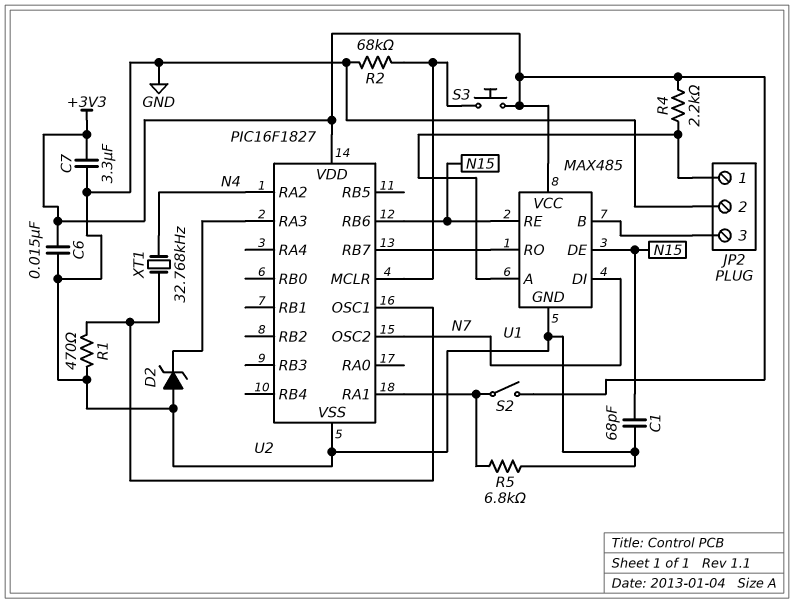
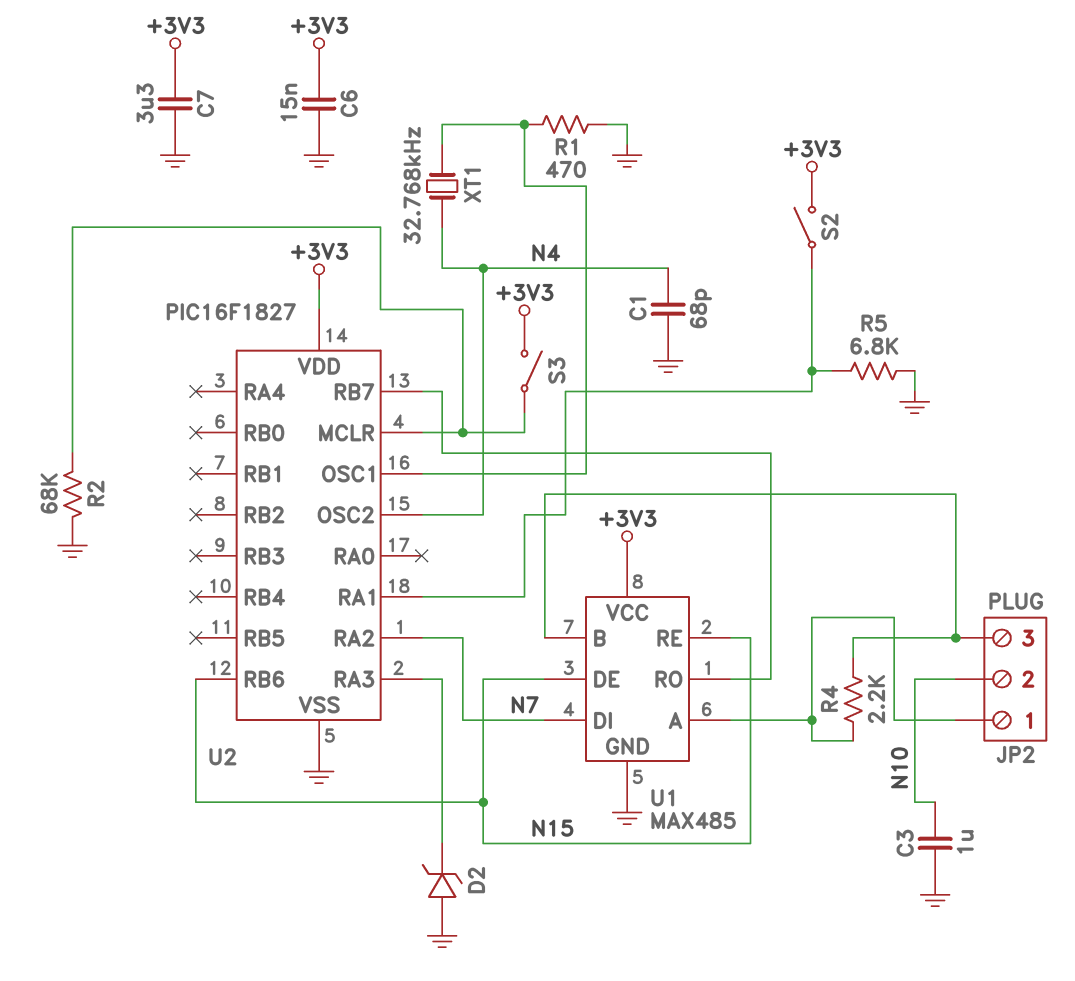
C1: 68pF (GND, N15) -> 68pF (GND, N4)
C3: none -> 1uF (GND, N10)
JP2 pin 2: GND -> N10
R4: 2.2k (+3V3, JP2/1) -> 2.2k (JP2/1, JP2/3)
S3: button (+3V3, U2/MCLR) -> switch (+3V3, U2/MCLR)
U2 pin OSC2: N7 -> N4
U2 pin RA2: N4 -> N7

